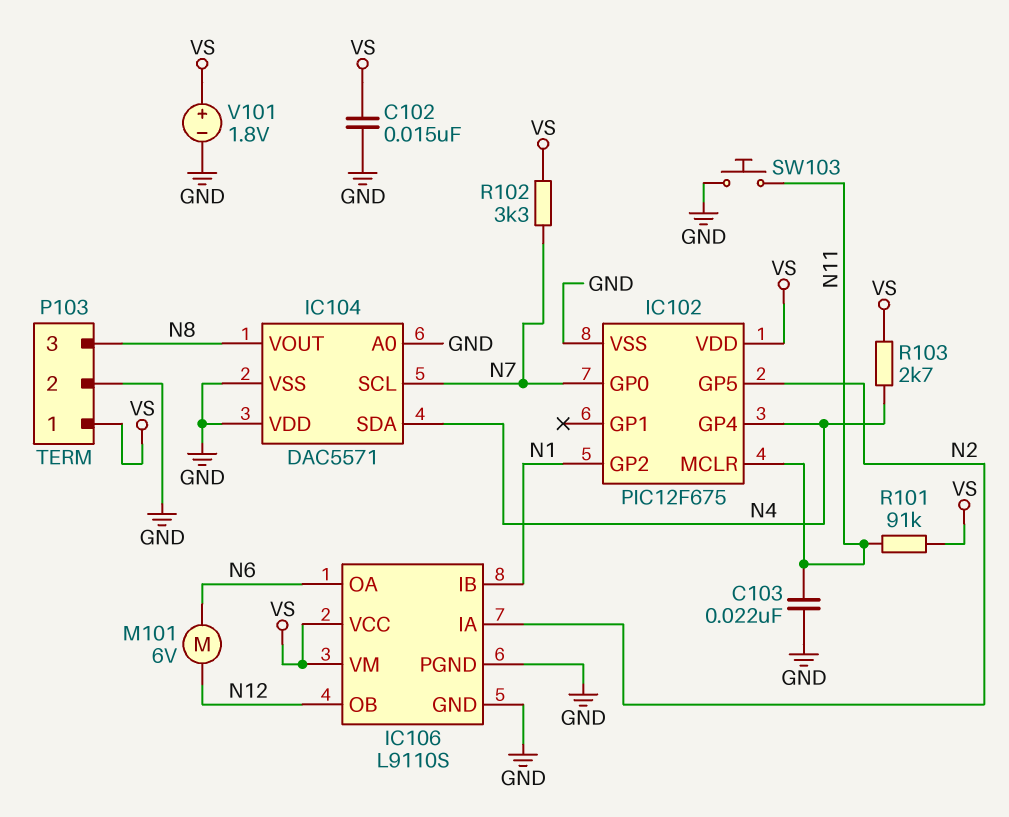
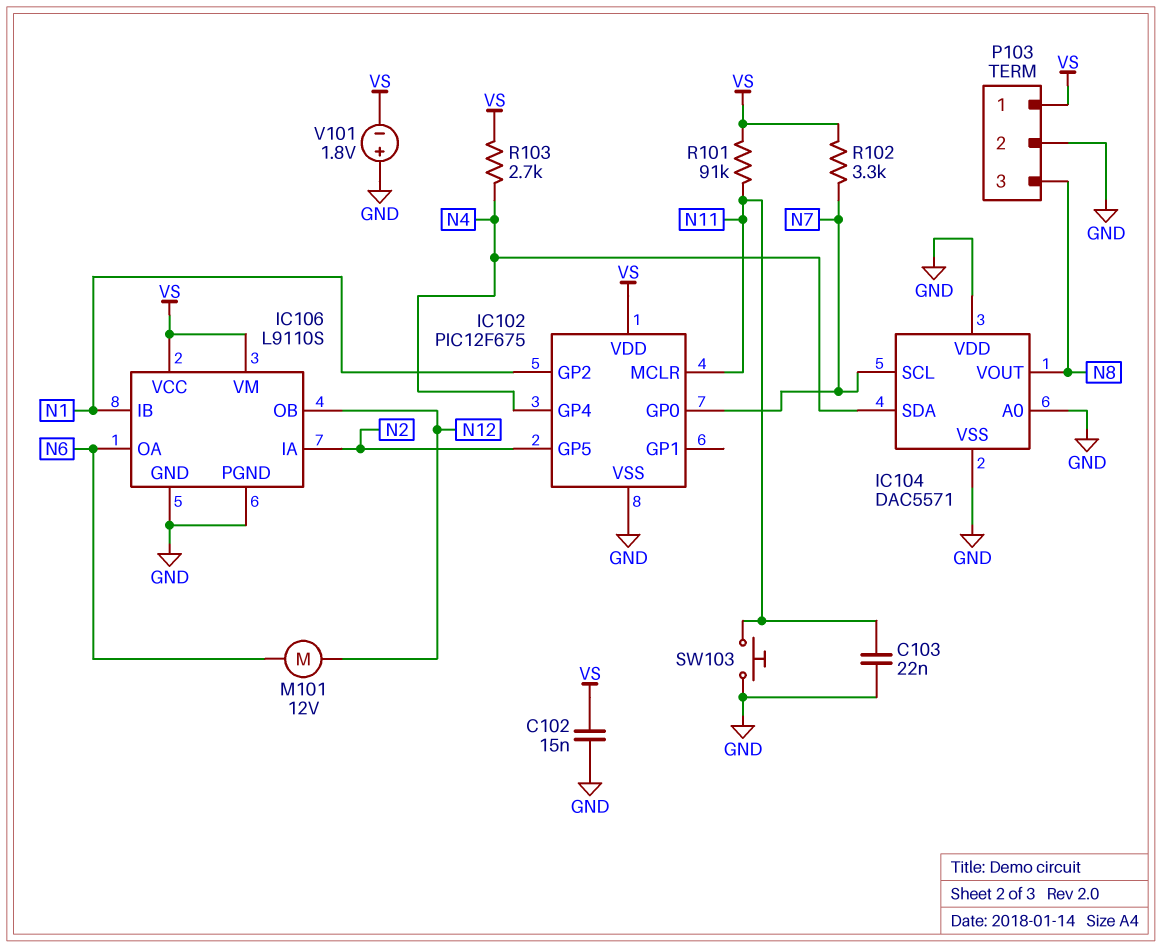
M101: motor 6V (N6, N12) -> motor 12V (N6, N12)
V101: 1.8V (plus VS, minus GND) -> 1.8V (plus GND, minus VS)

